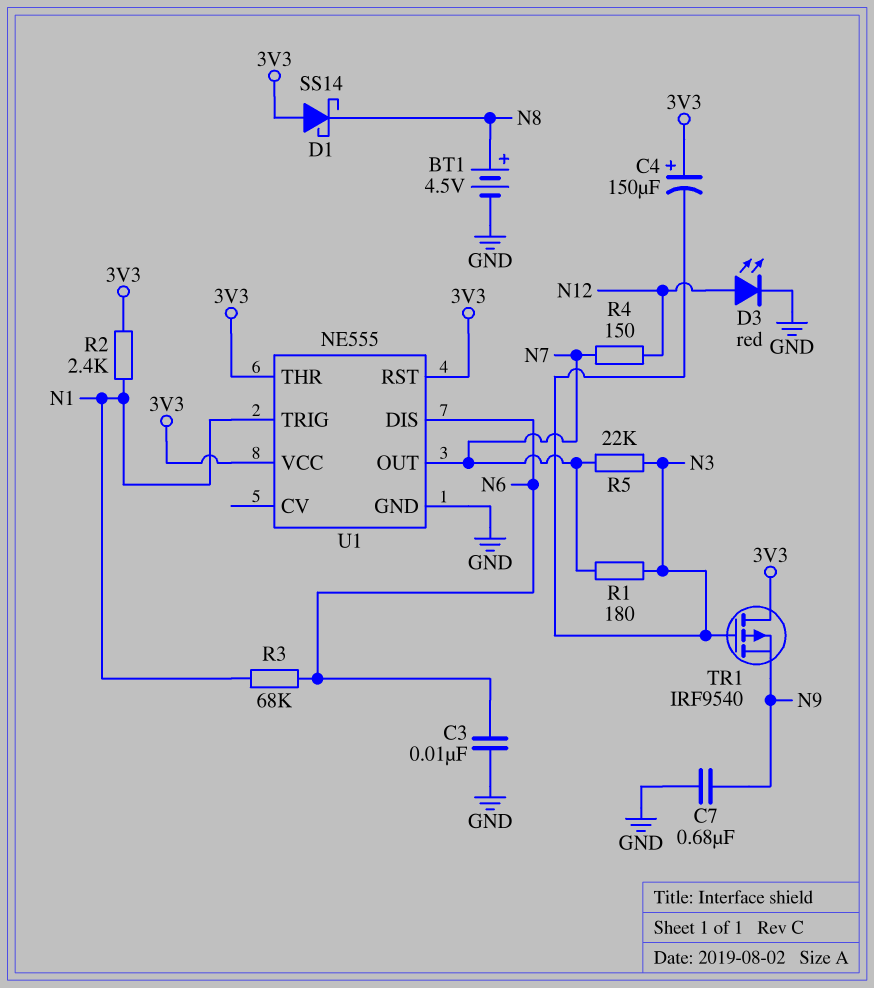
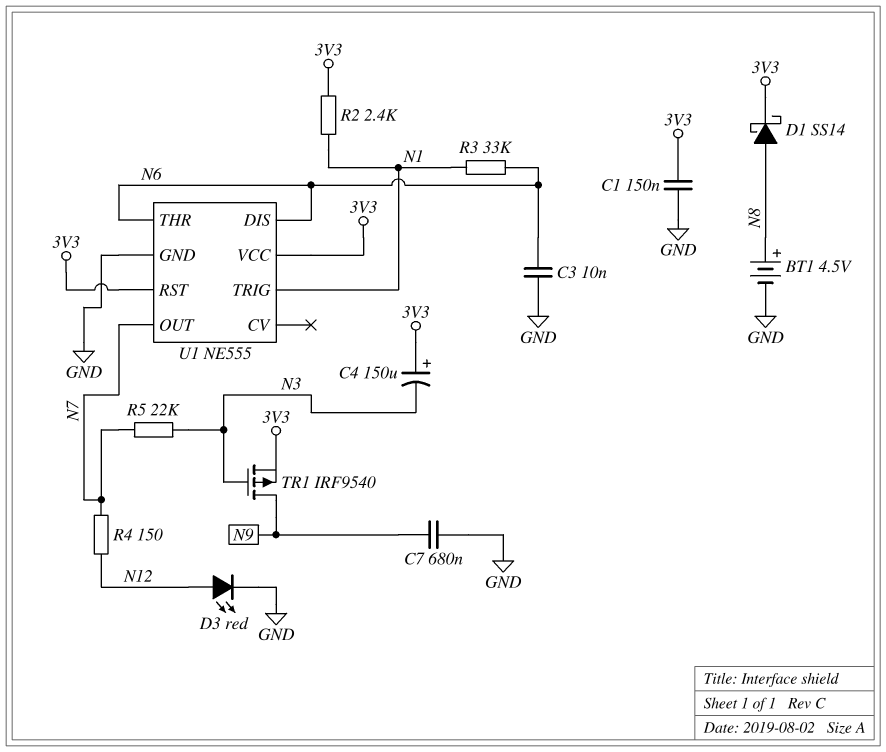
C1: none -> 150nF (3V3, GND)
D1: schottky SS14 (A 3V3, K N8) -> schottky SS14 (A N8, K 3V3)
R1: 180 (N3, N7) -> none
R3: 68k (N1, N6) -> 33k (N1, N6)
TR1: PMOS IRF9540 (G N3, D 3V3, S N9) -> PMOS IRF9540 (G N3, D N9, S 3V3)
U1 pin THR: 3V3 -> N6

